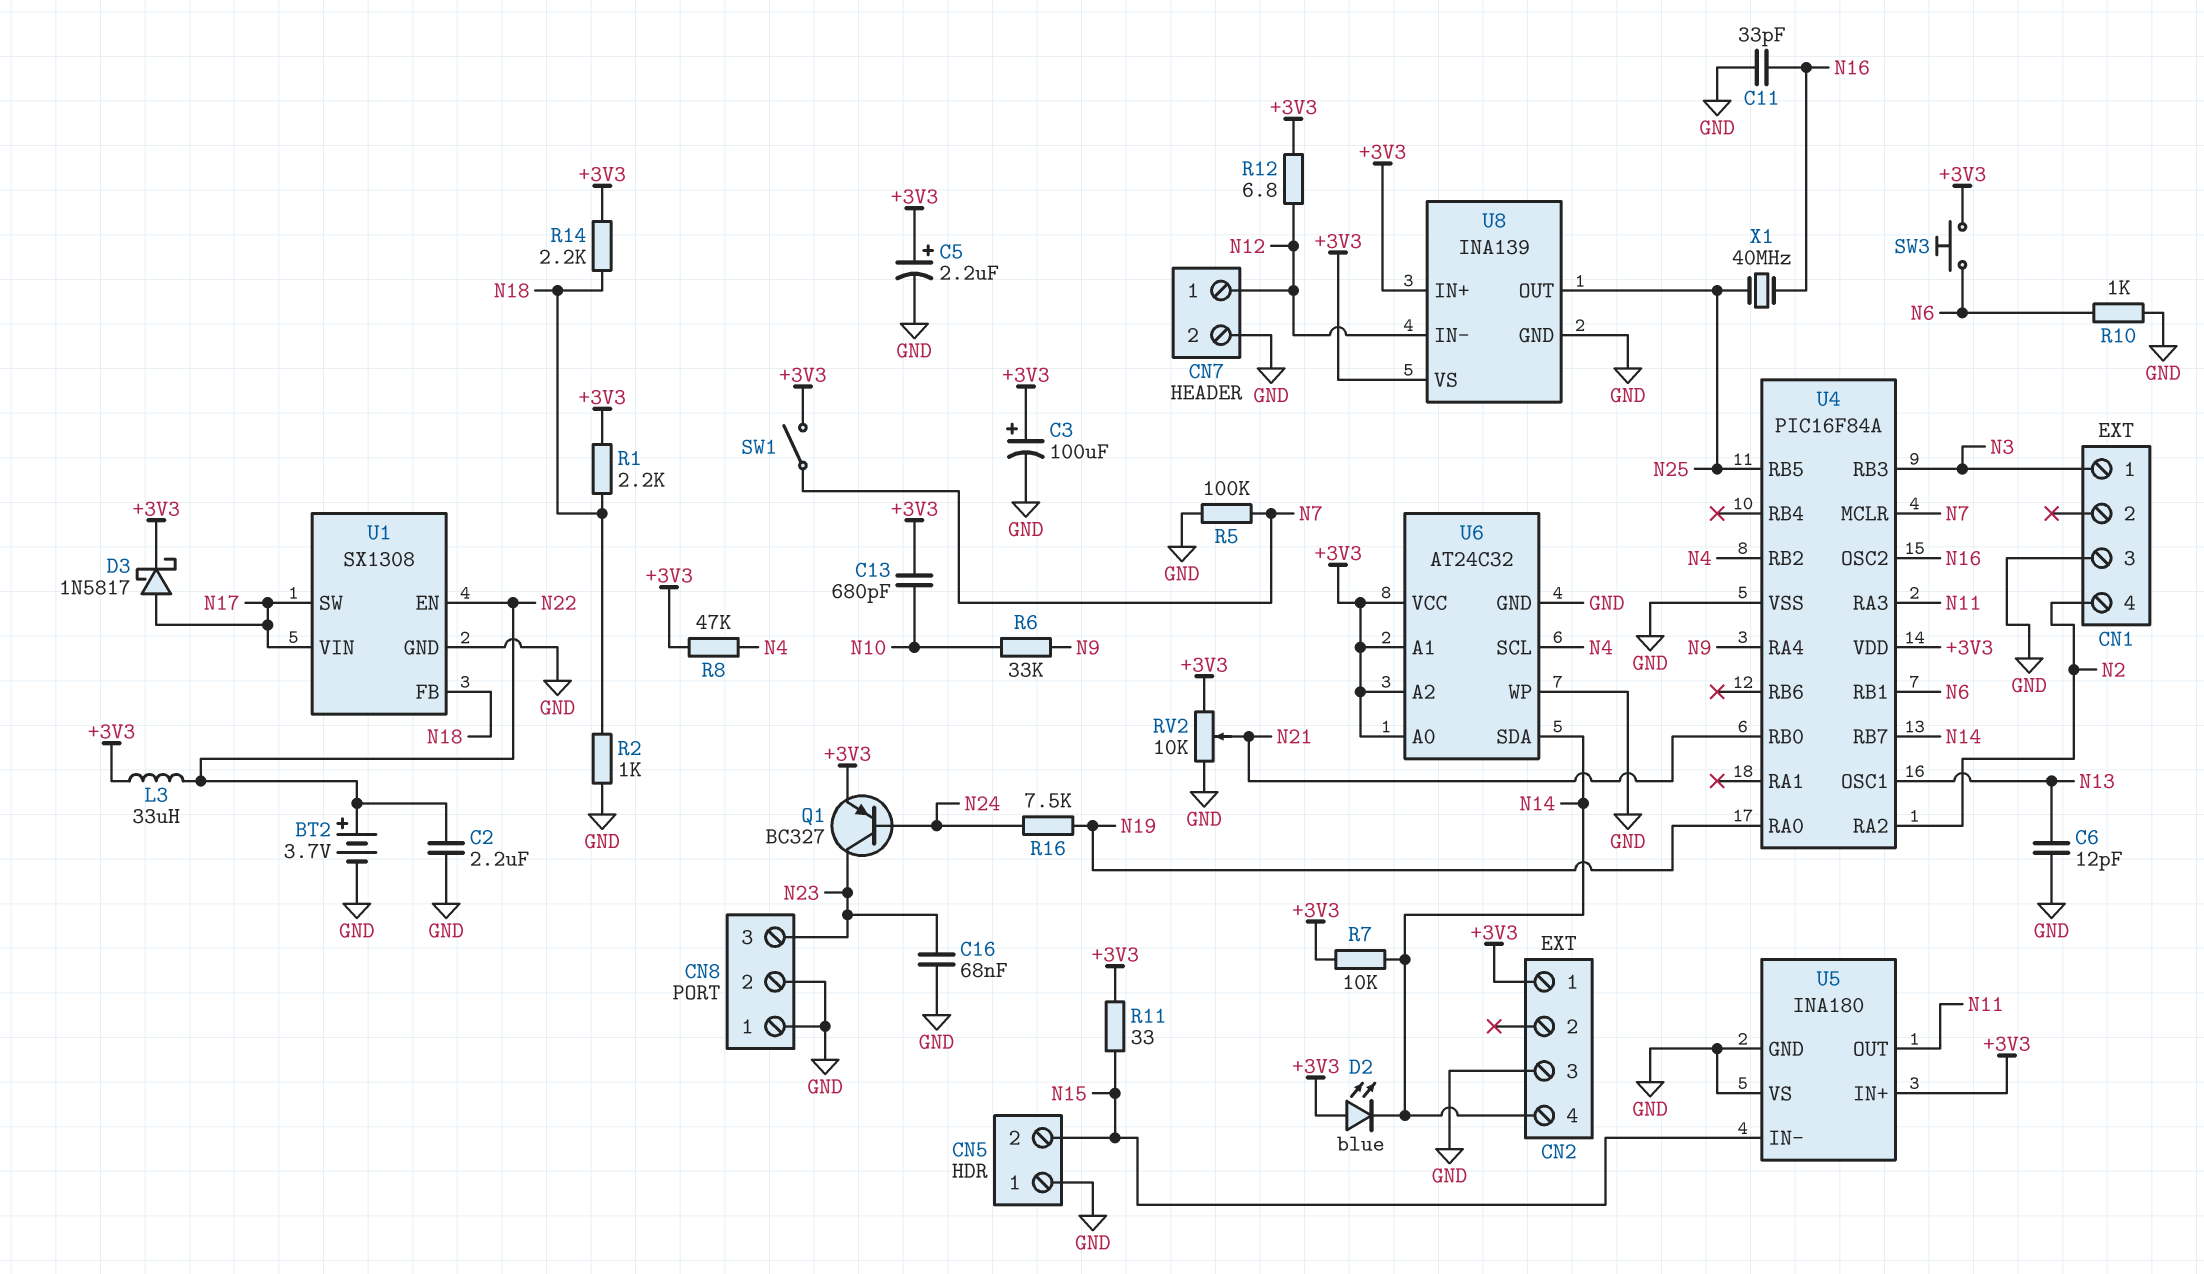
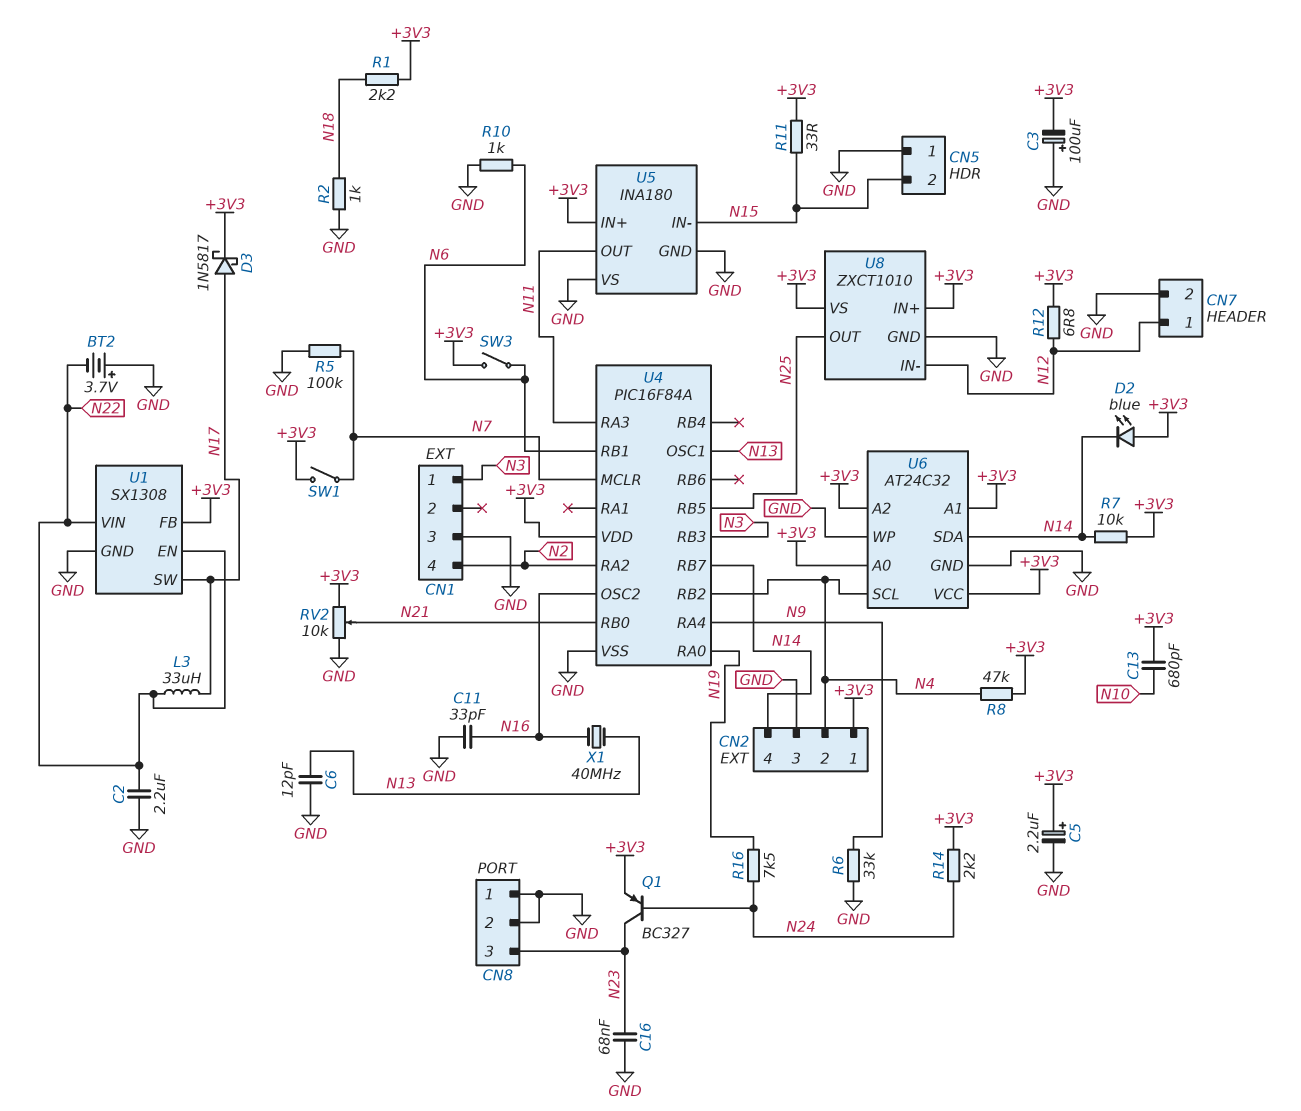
BT2: 3.7V (plus N22, minus GND) -> 3.7V (plus GND, minus N22)
C3: 100uF (plus +3V3, minus GND) -> 100uF (plus GND, minus +3V3)
CN2 pin 2: none -> N4
L3: 33uH (+3V3, N22) -> 33uH (N17, N22)
R6: 33k (N9, N10) -> 33k (GND, N9)
R14: 2.2k (+3V3, N18) -> 2.2k (+3V3, N24)
SW3: button (+3V3, N6) -> switch (+3V3, N6)
U1 pin FB: N18 -> +3V3
U1 pin VIN: N17 -> N22
U8: INA139 -> ZXCT1010
X1: 40MHz (N16, N25) -> 40MHz (N13, N16)

